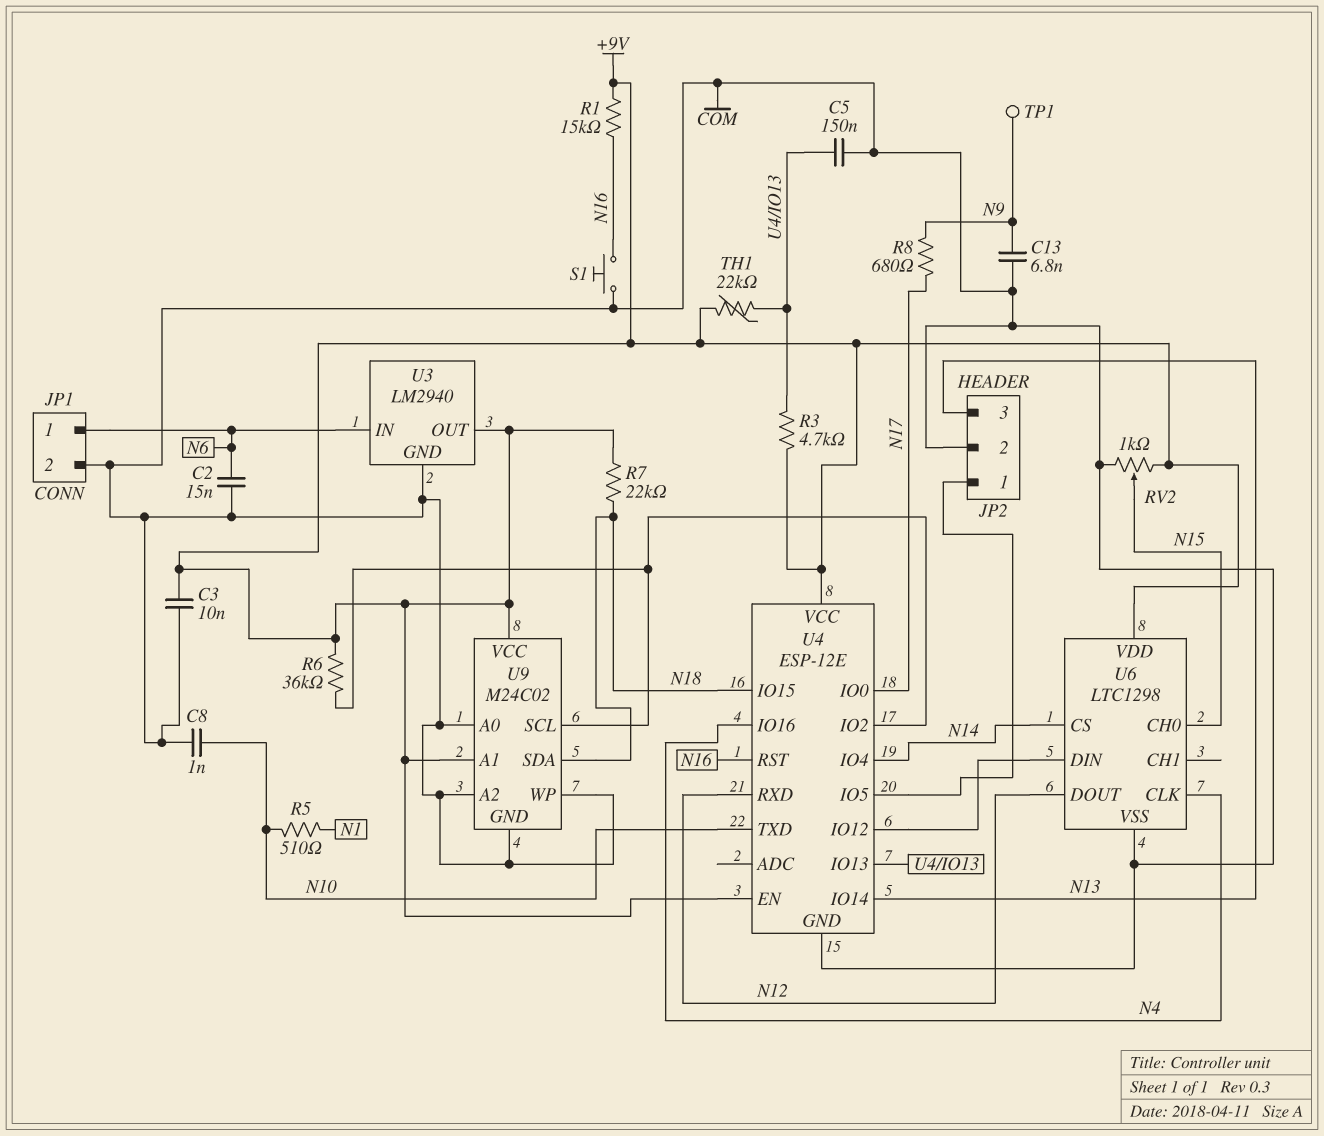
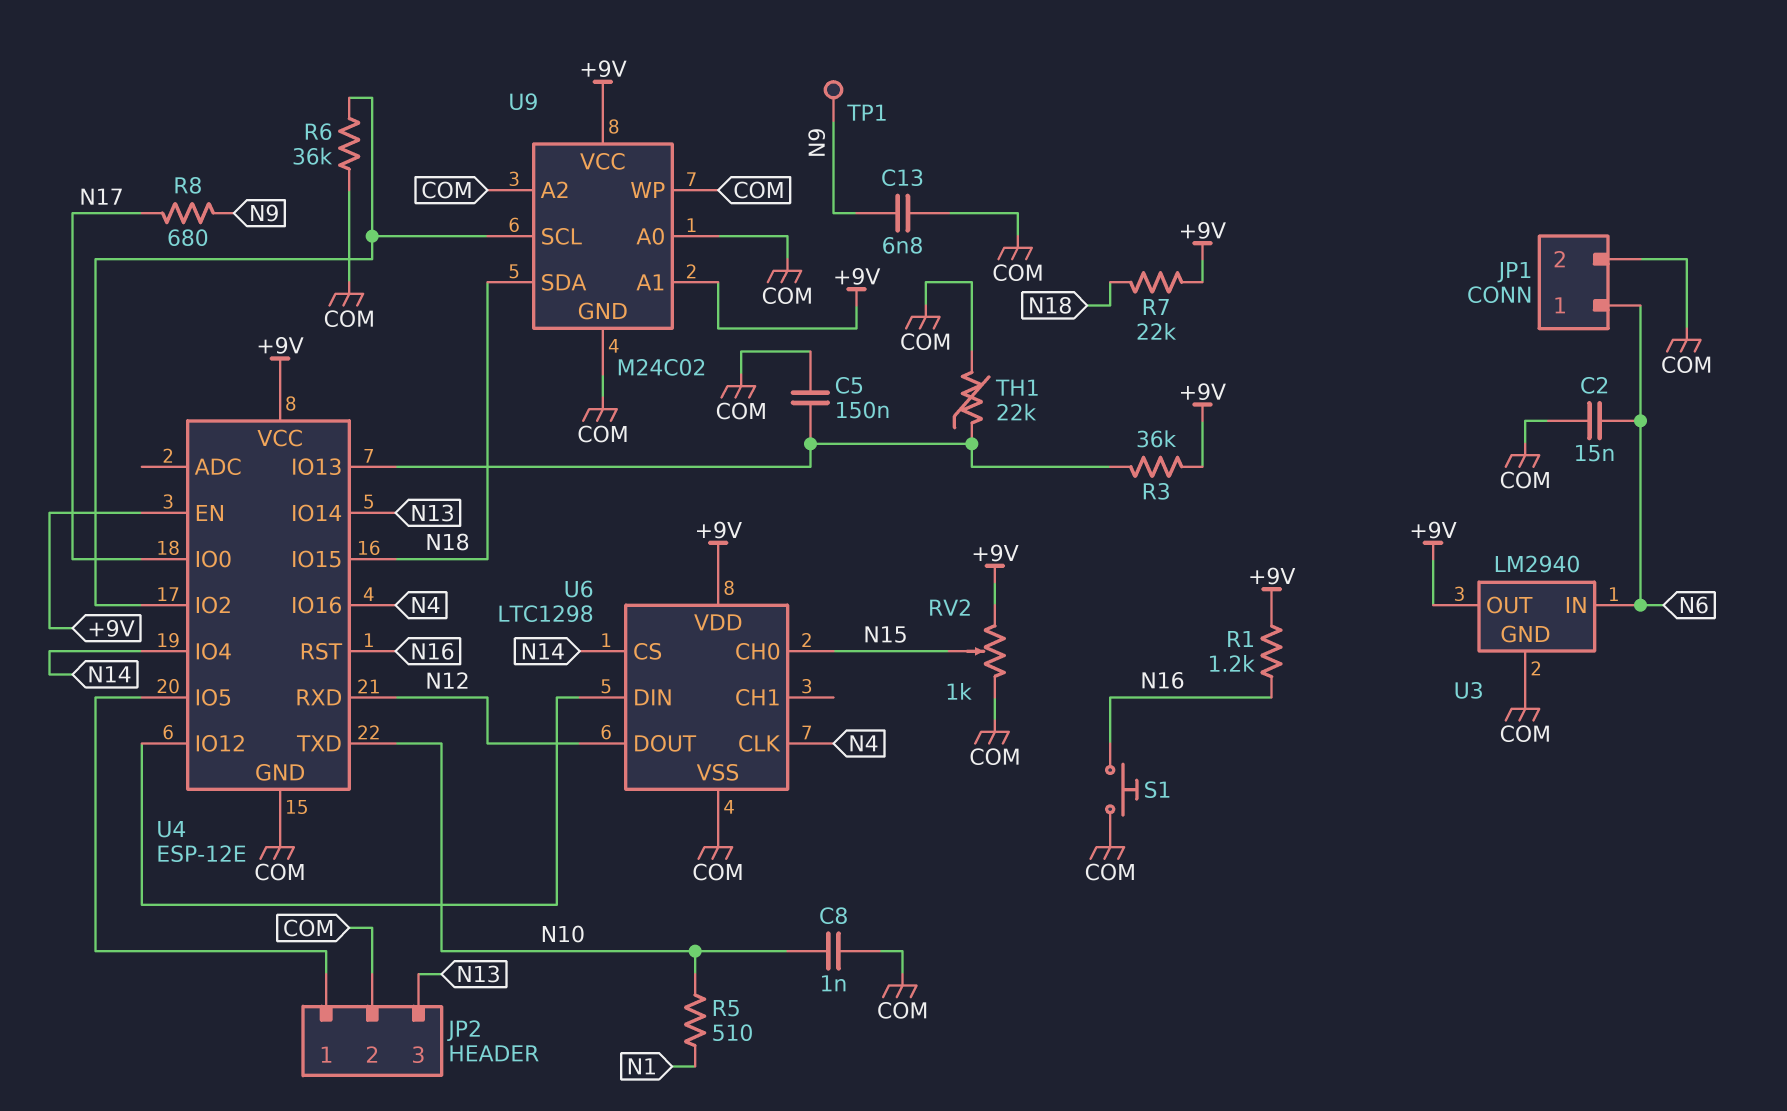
C3: 10nF (+9V, COM) -> none
R1: 15k (+9V, N16) -> 1.2k (+9V, N16)
R3: 4.7k (+9V, U4/IO13) -> 36k (+9V, U4/IO13)
R6: 36k (+9V, U4/IO2) -> 36k (COM, U4/IO2)
TH1: 22k (+9V, U4/IO13) -> 22k (COM, U4/IO13)

